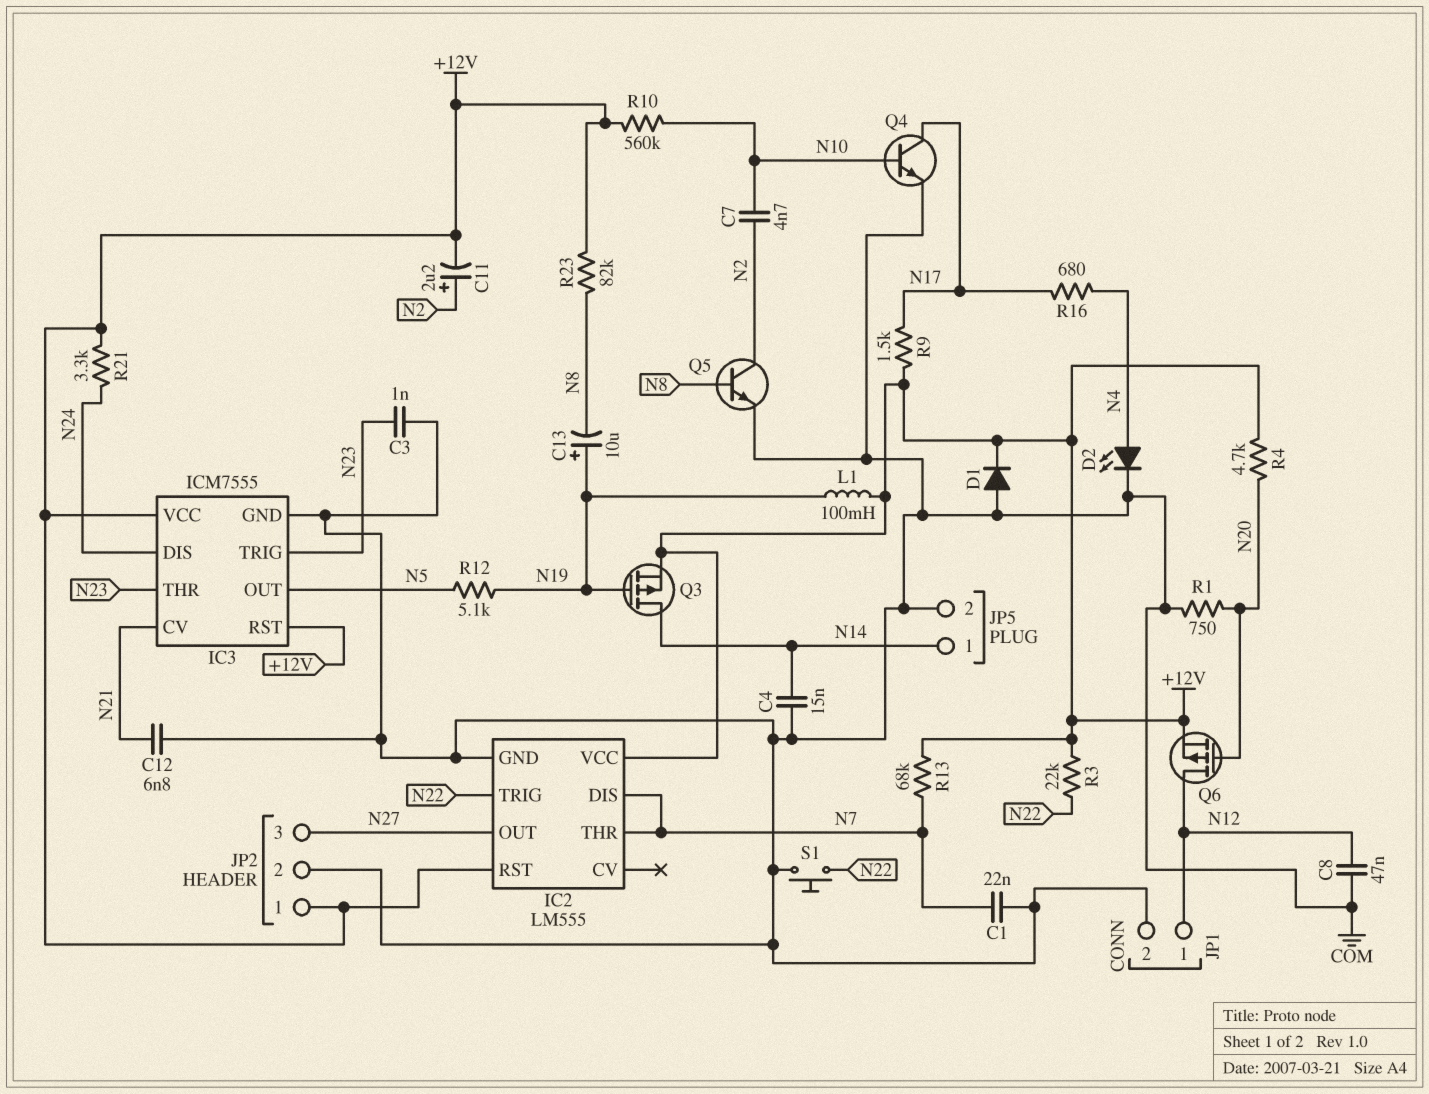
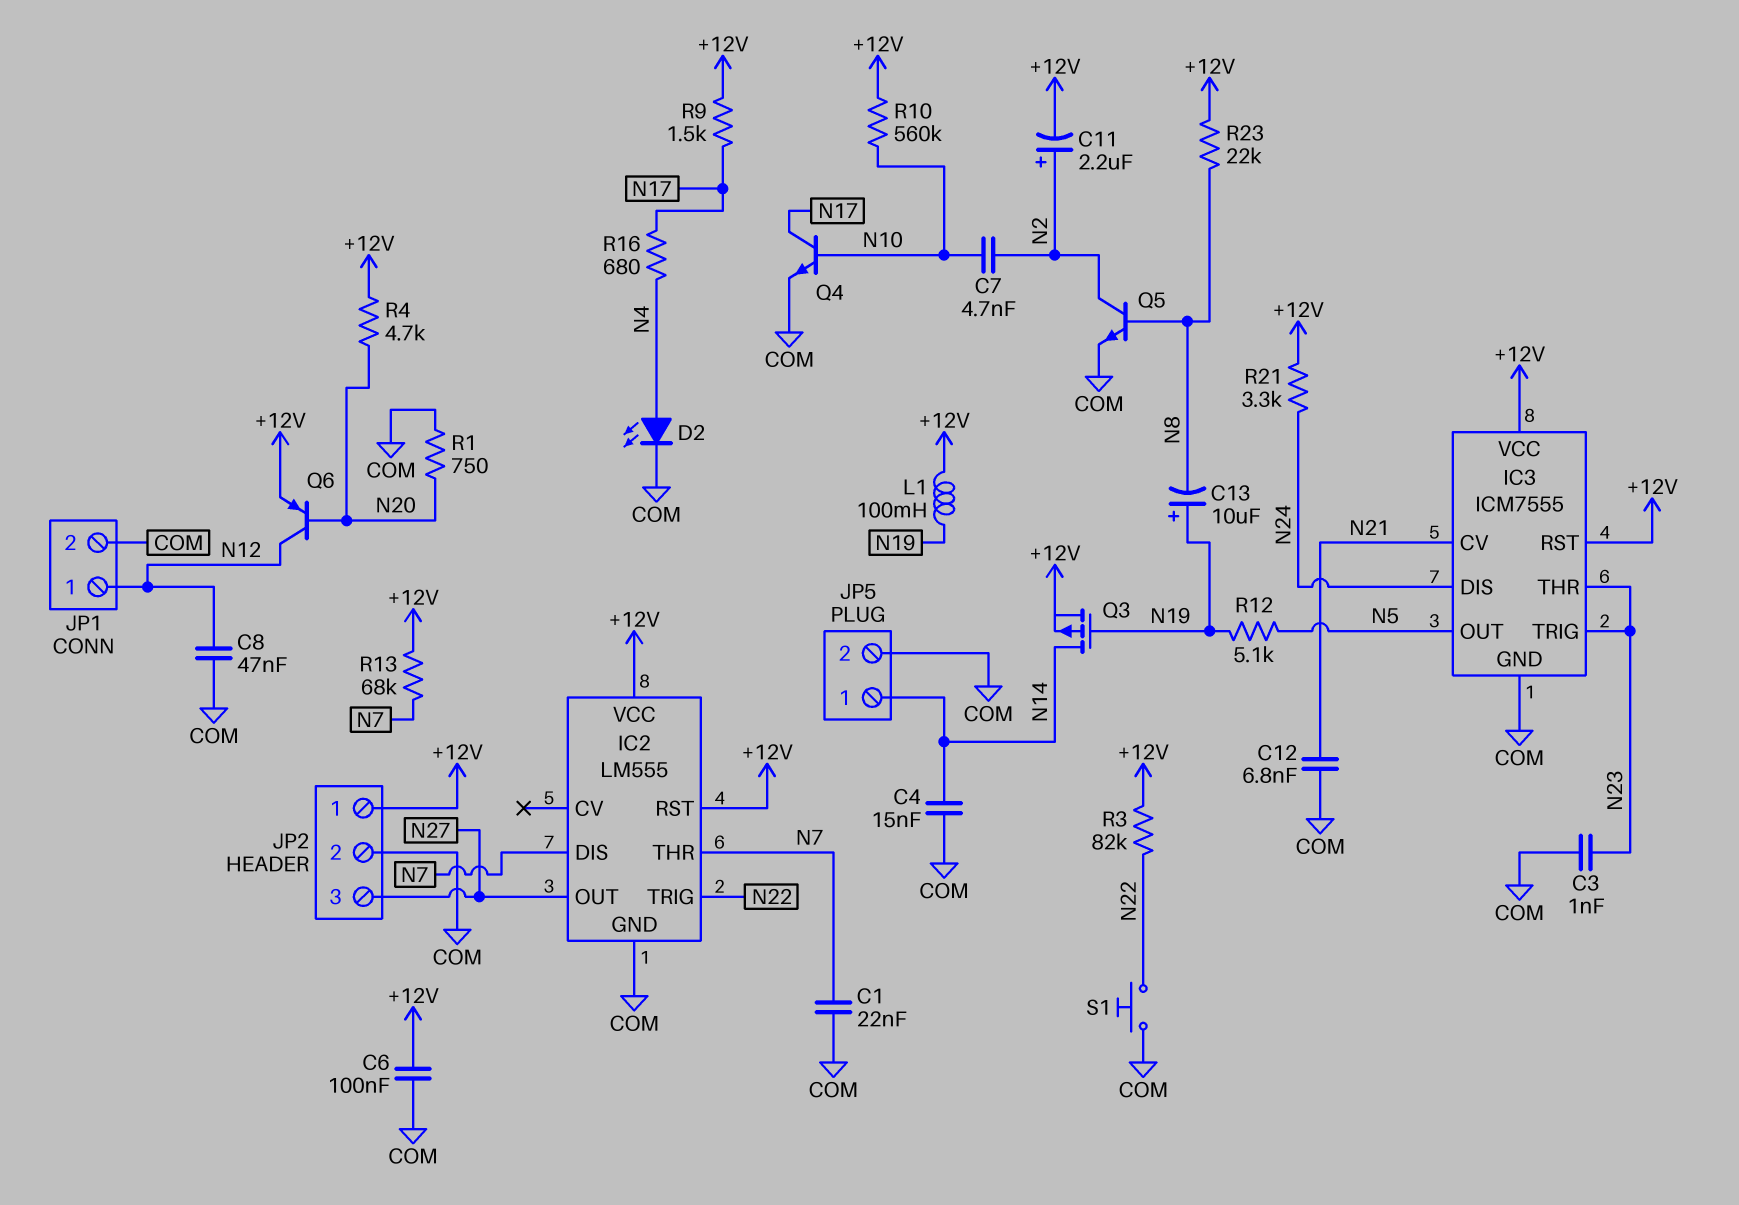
C6: none -> 100nF (+12V, COM)
D1: diode (A COM, K +12V) -> none
Q6: PMOS (G N20, D N12, S +12V) -> PNP (B N20, C N12, E +12V)
R3: 22k (+12V, N22) -> 82k (+12V, N22)
R23: 82k (+12V, N8) -> 22k (+12V, N8)

